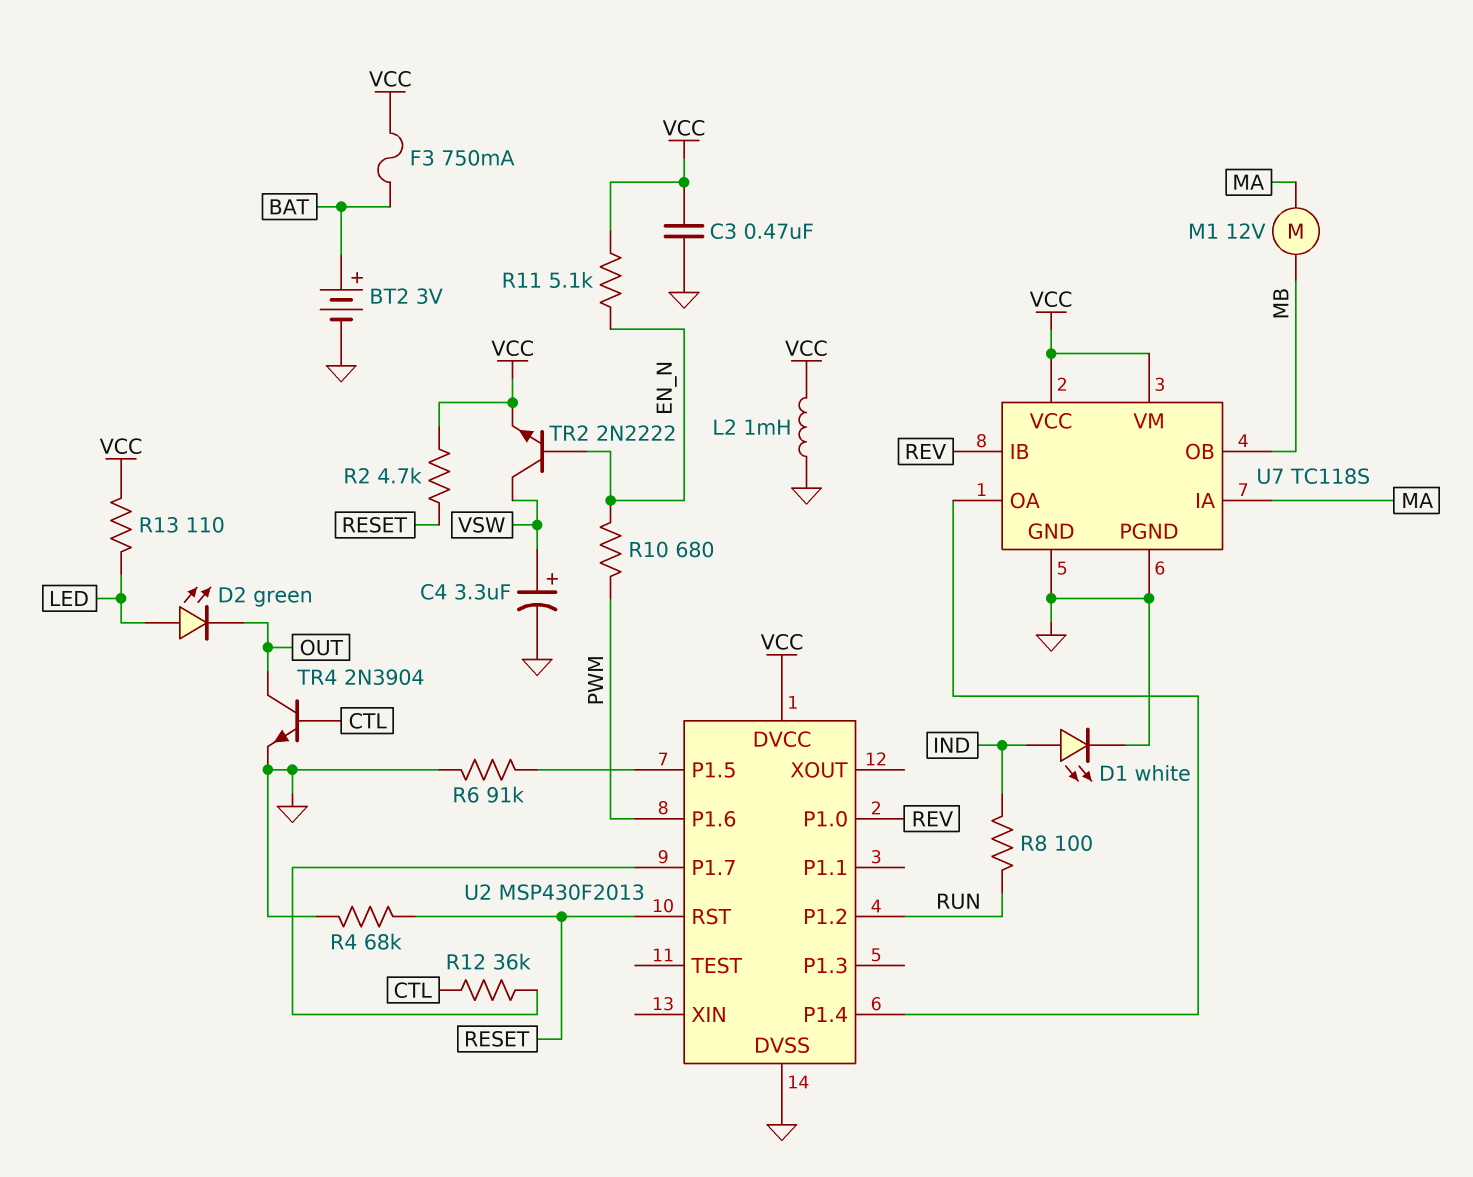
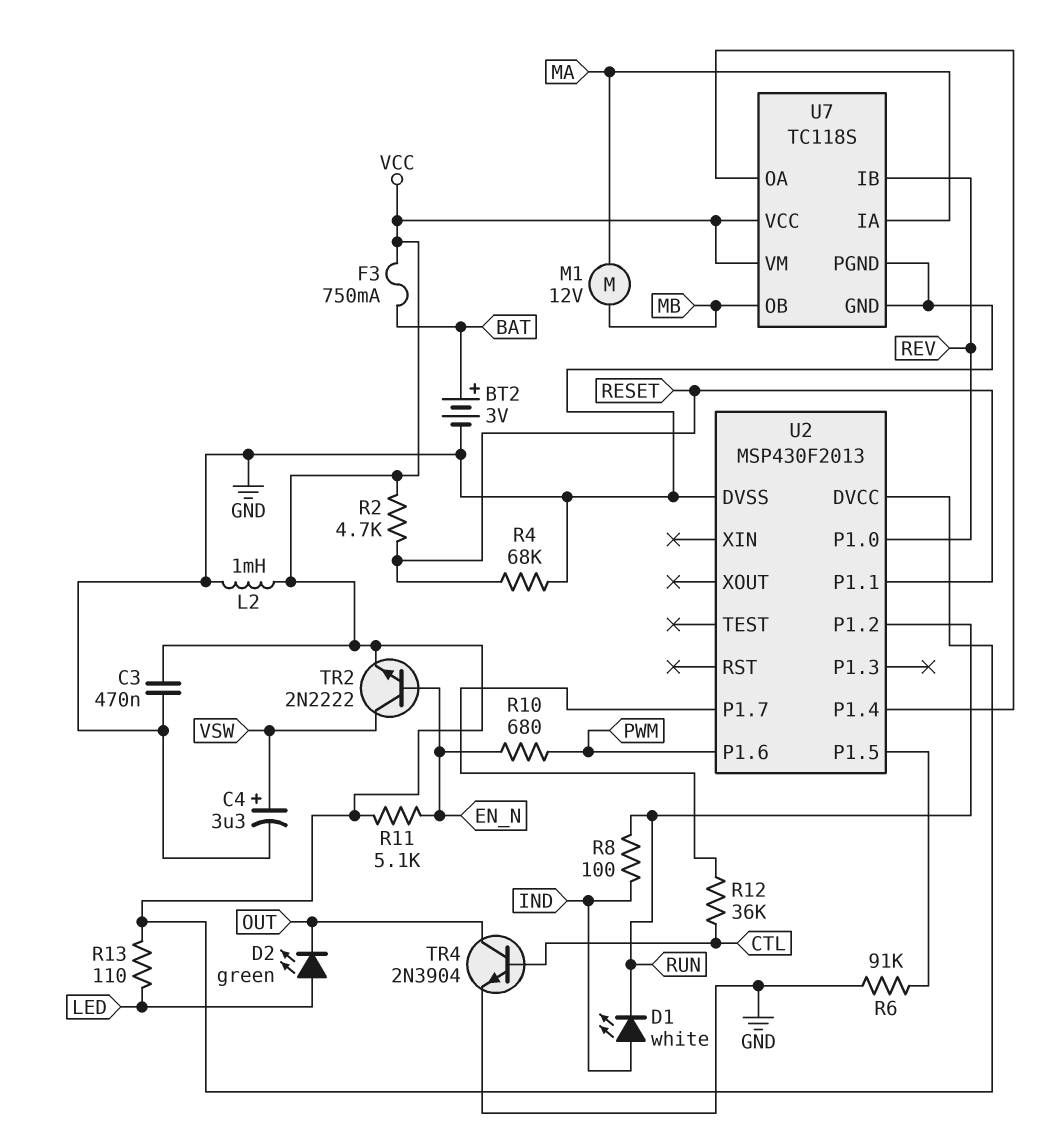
D1: LED white (A IND, K GND) -> LED white (A IND, K RUN)
U2 pin P1.1: none -> RESET
U2 pin RST: RESET -> none

